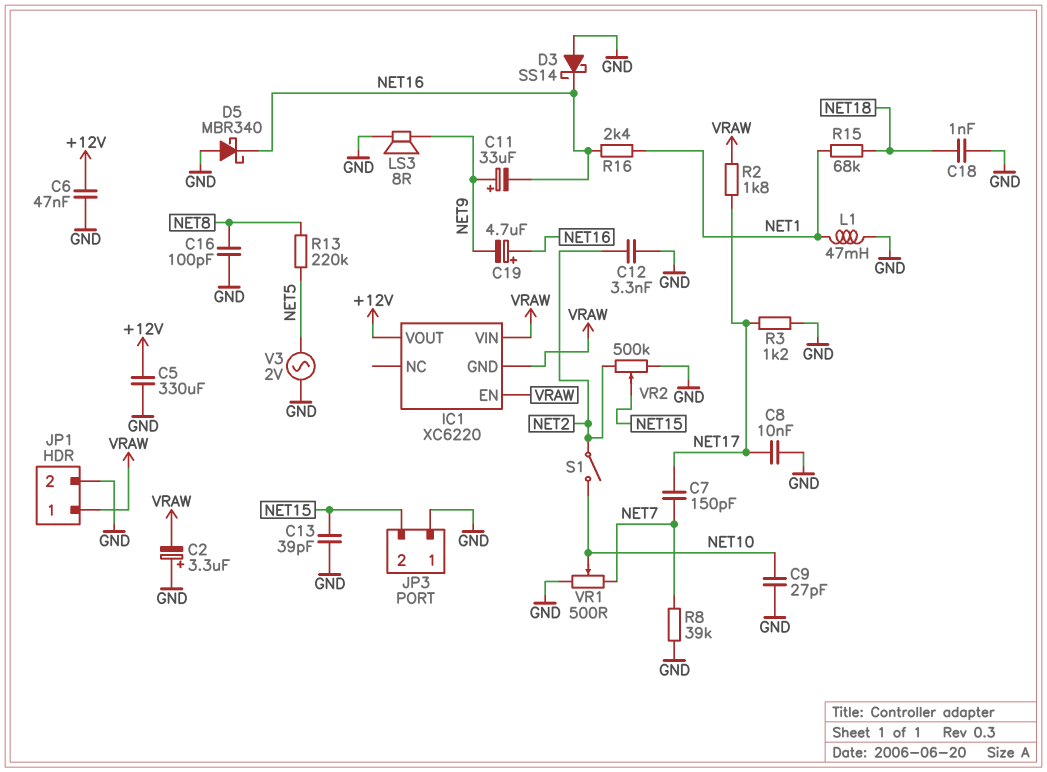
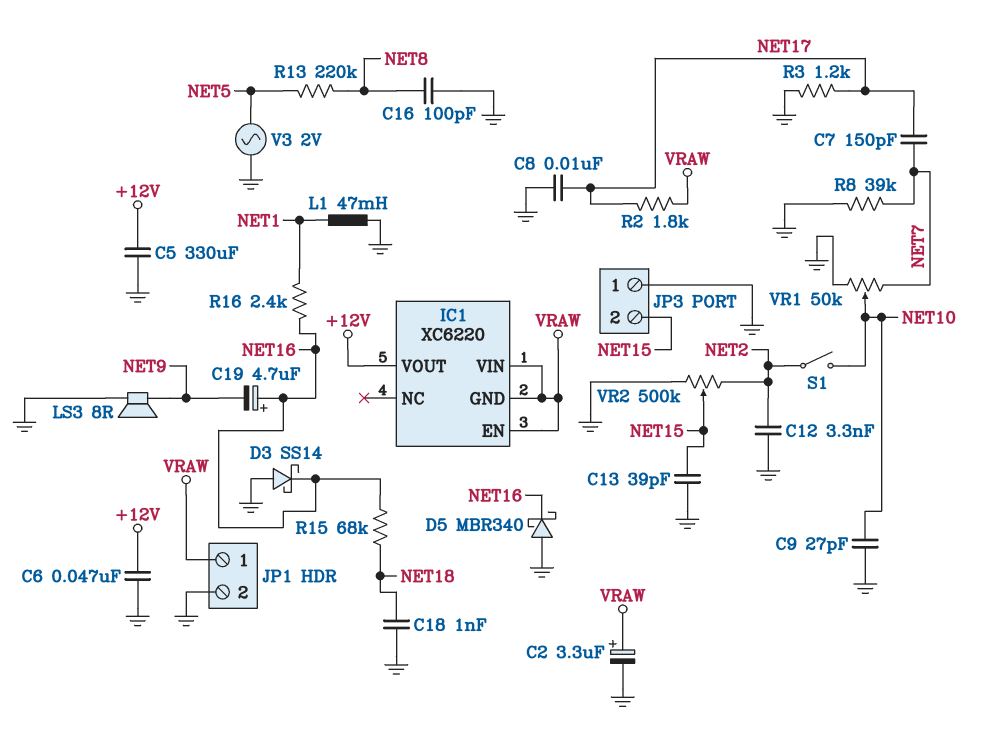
C2: 3.3uF (plus GND, minus VRAW) -> 3.3uF (plus VRAW, minus GND)
C11: 33uF (plus NET9, minus NET16) -> none
R15: 68k (NET1, NET18) -> 68k (NET16, NET18)
VR1: 500 (GND, NET7, wiper NET10) -> 50k (GND, NET7, wiper NET10)

